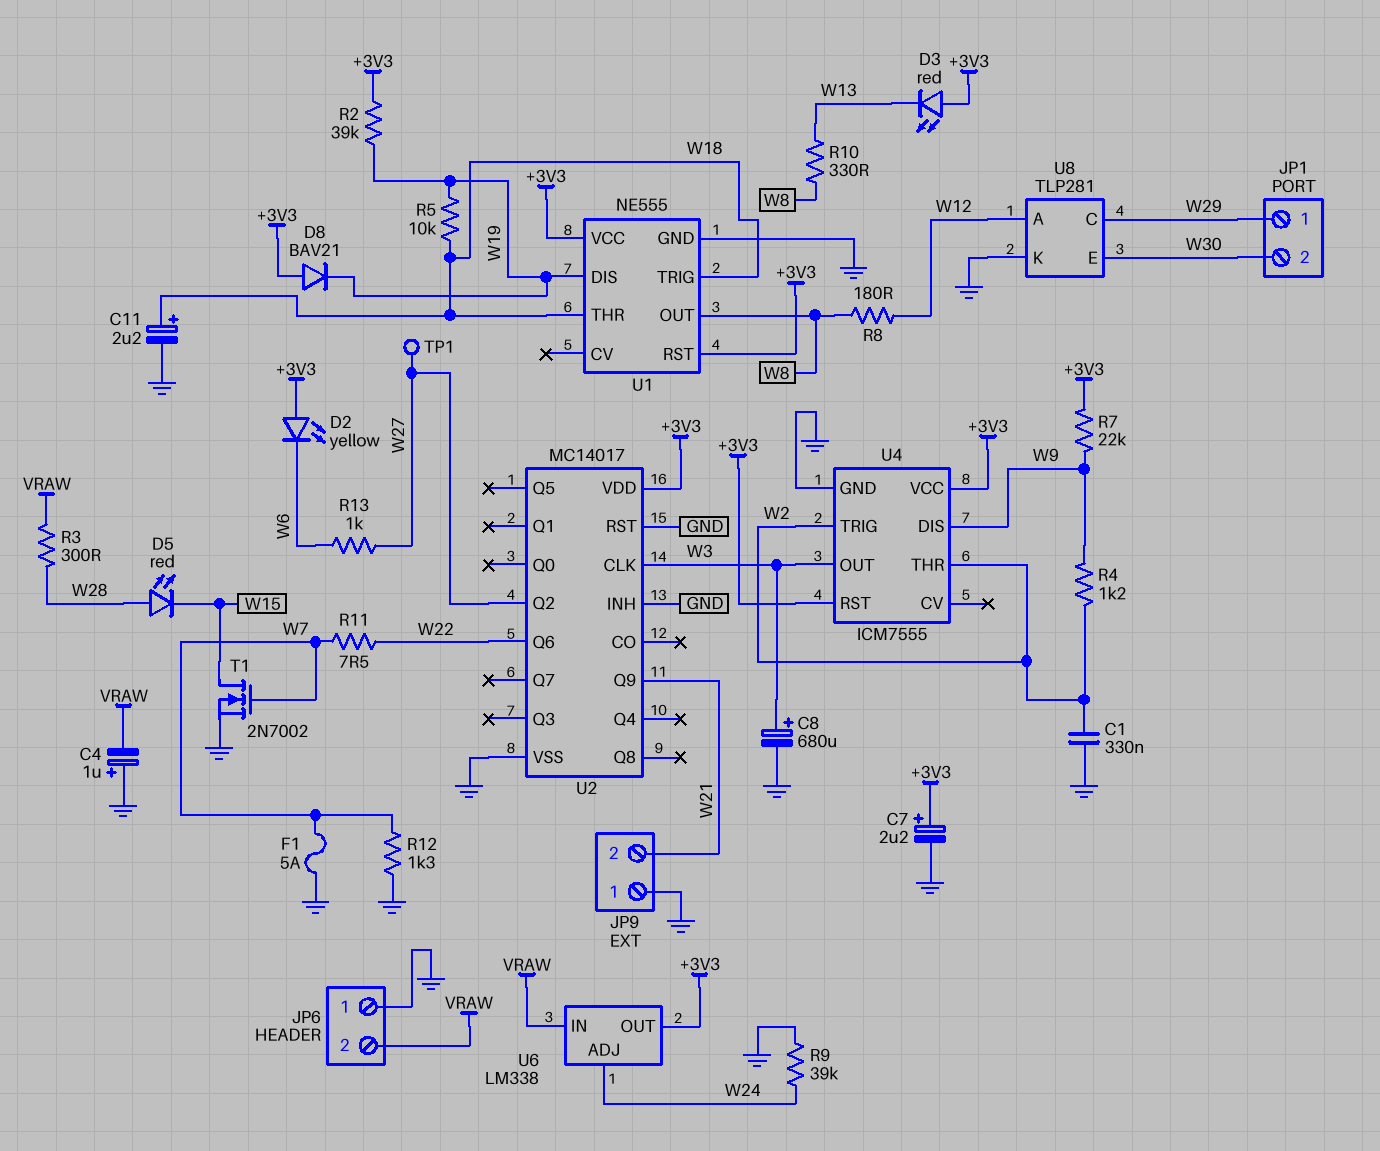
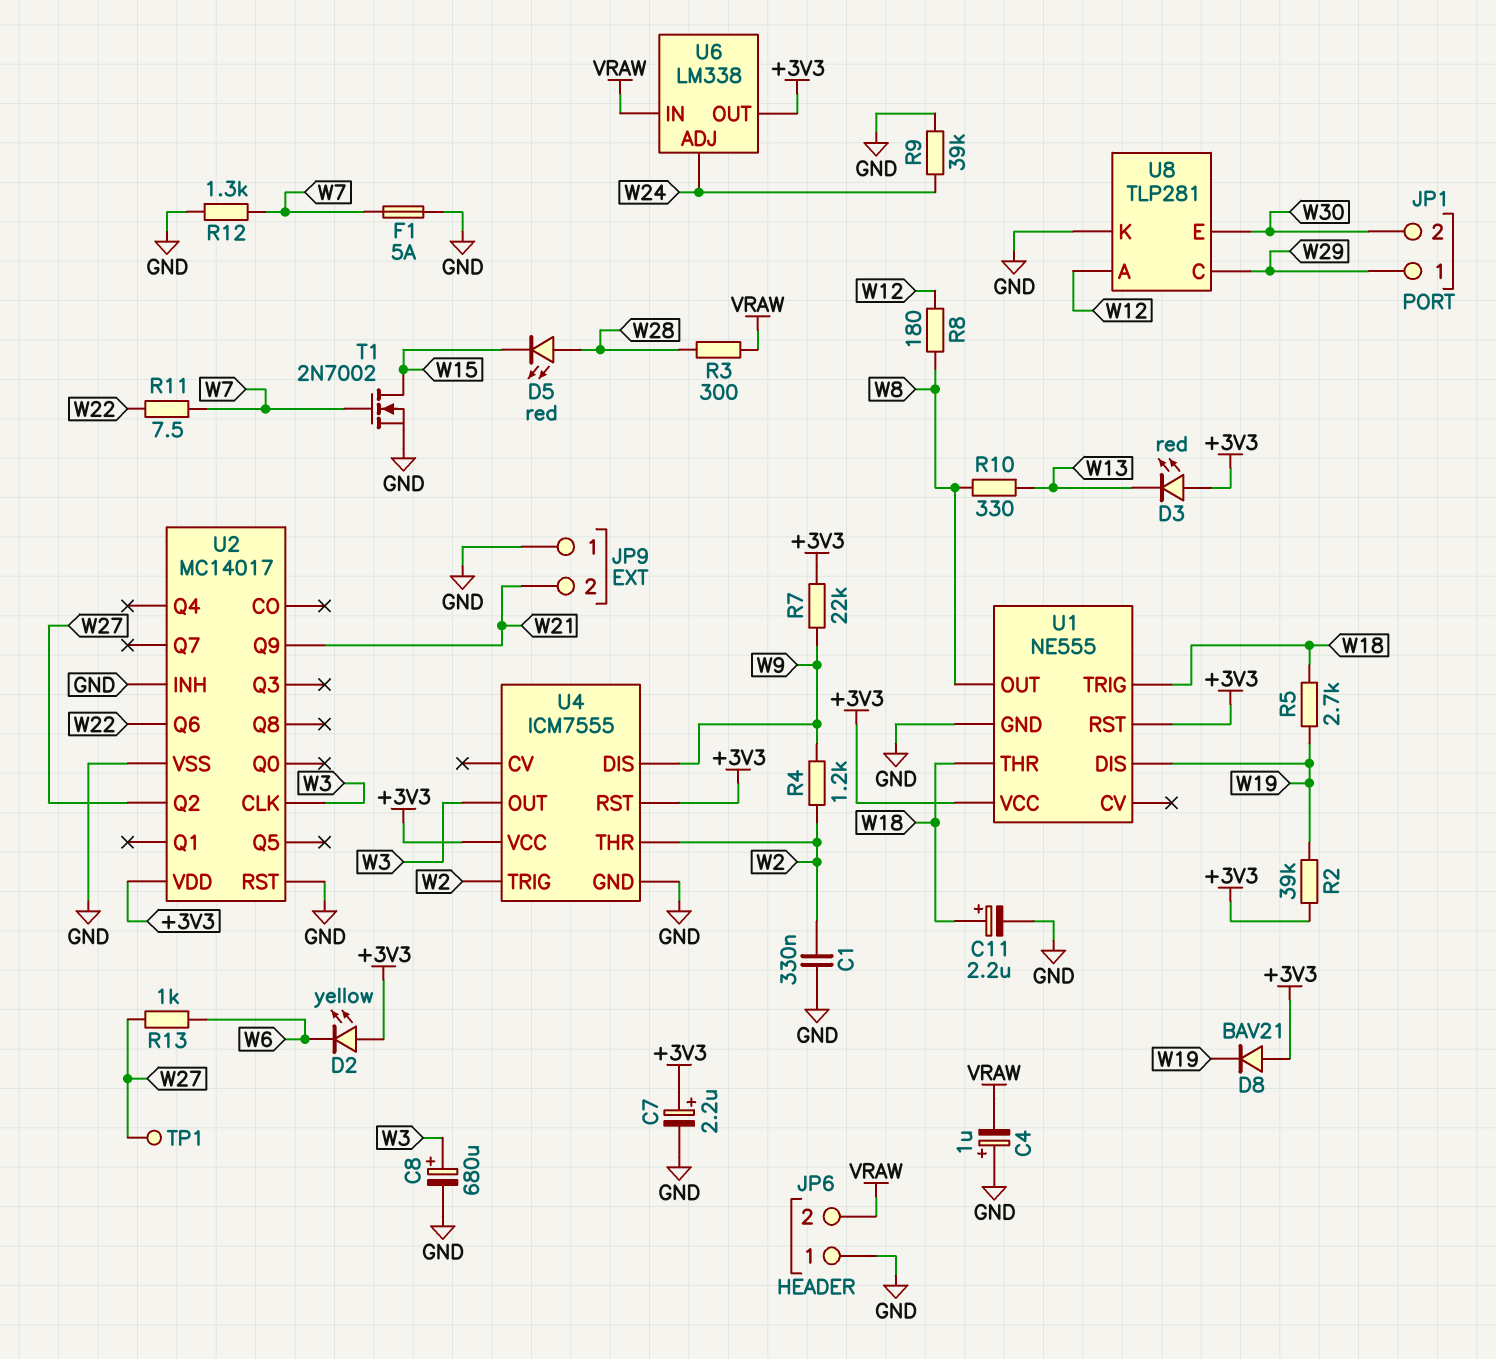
R5: 10k (W18, W19) -> 2.7k (W18, W19)

